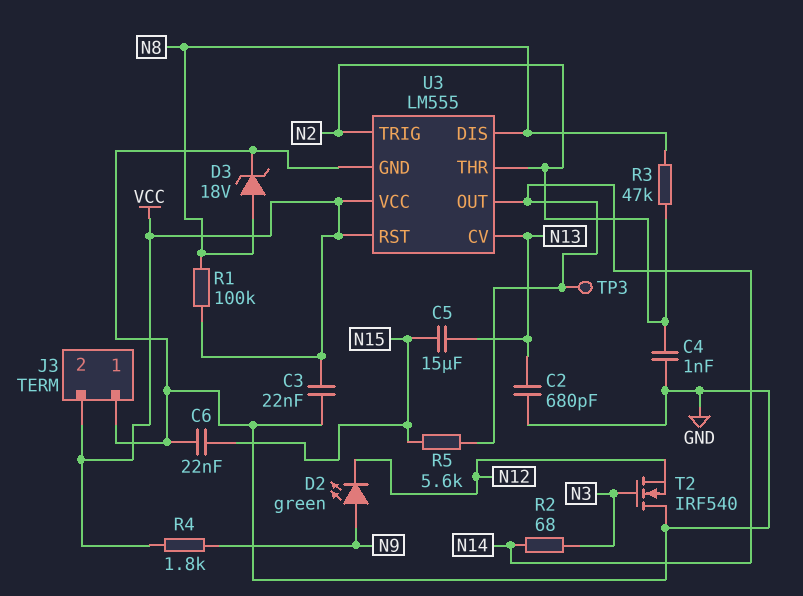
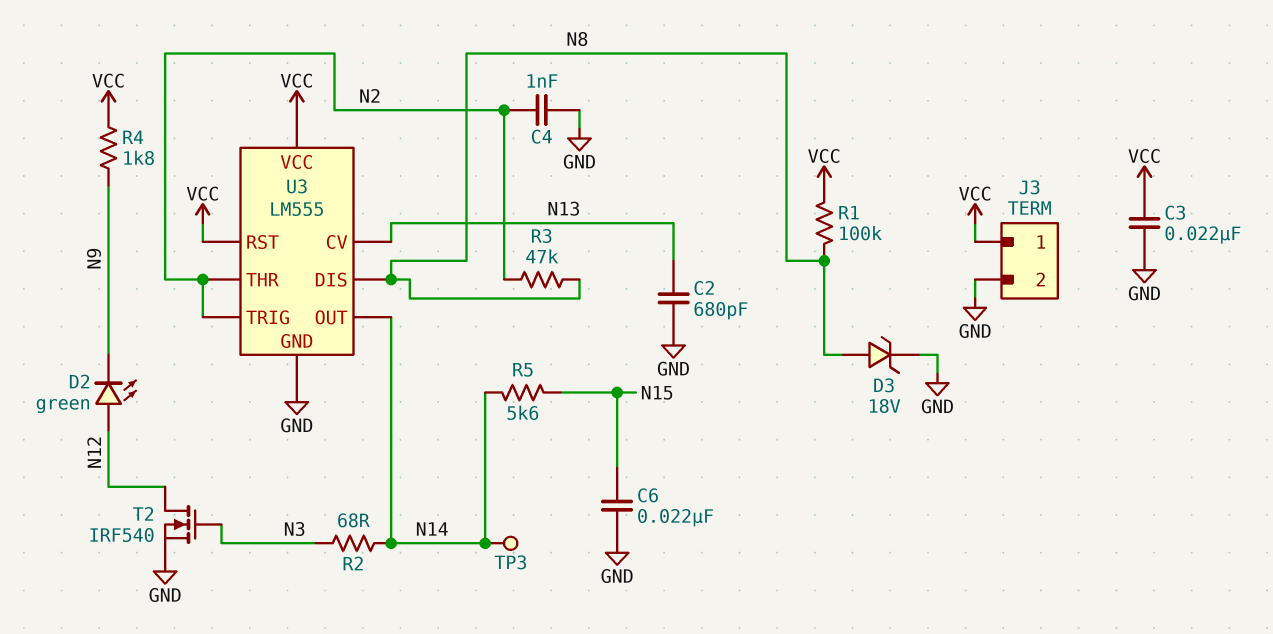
C5: 15uF (N13, N15) -> none
D2: LED green (A N9, K N12) -> LED green (A N12, K N9)
J3 pin 1: GND -> VCC
J3 pin 2: VCC -> GND
T2: NMOS IRF540 (G N3, D GND, S N12) -> NMOS IRF540 (G N3, D N12, S GND)

